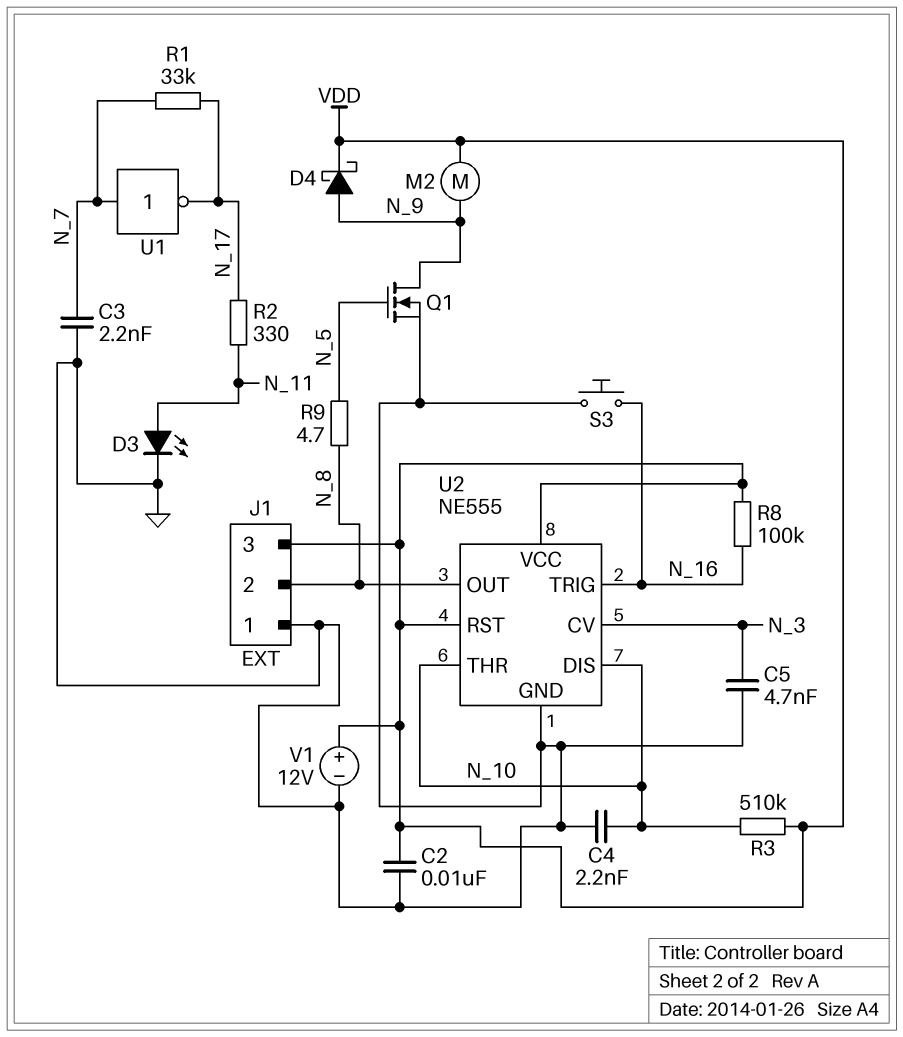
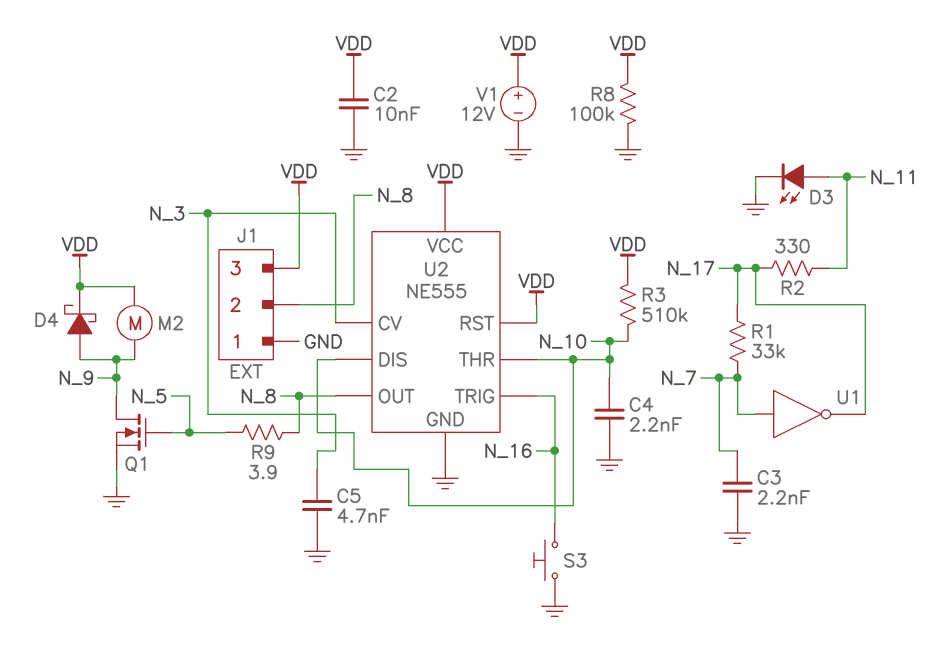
R8: 100k (N_16, VDD) -> 100k (GND, VDD)
R9: 4.7 (N_5, N_8) -> 3.9 (N_5, N_8)

